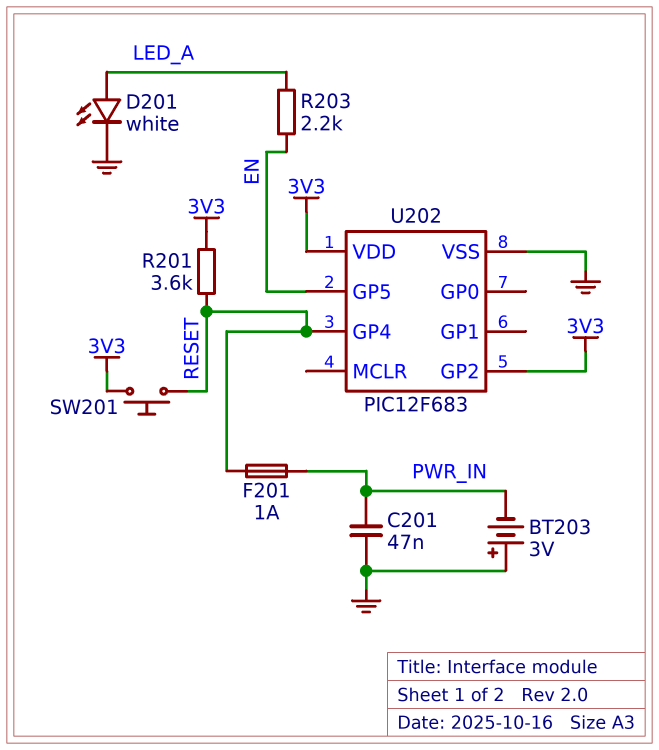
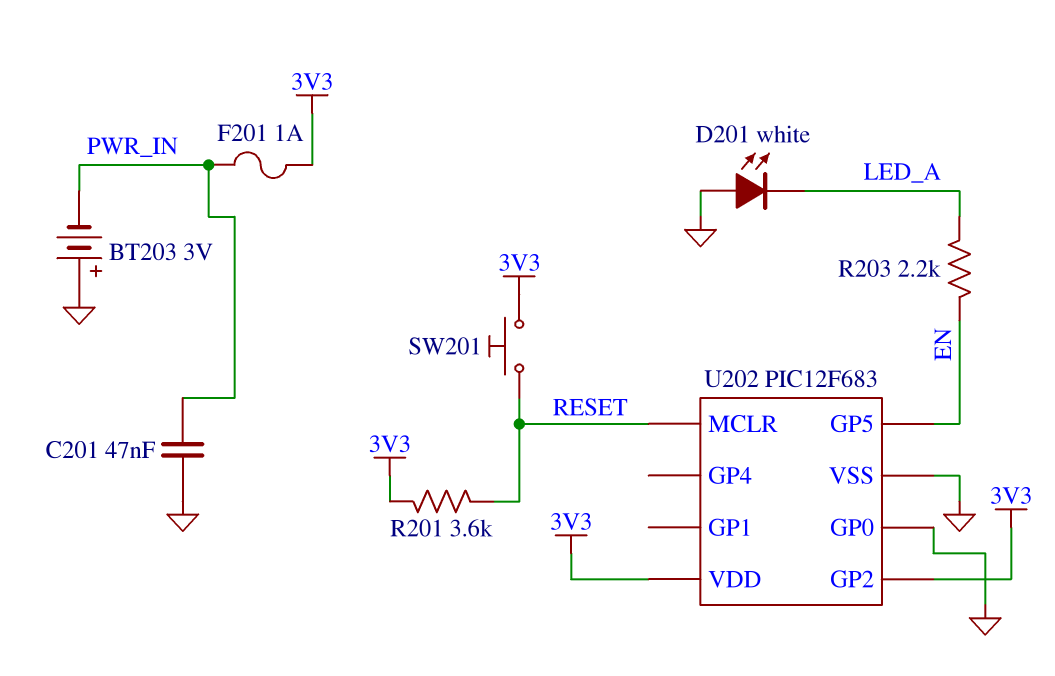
D201: LED white (A LED_A, K GND) -> LED white (A GND, K LED_A)
F201: 1A (PWR_IN, RESET) -> 1A (3V3, PWR_IN)
U202 pin GP0: none -> GND
U202 pin GP4: RESET -> none
U202 pin MCLR: none -> RESET

